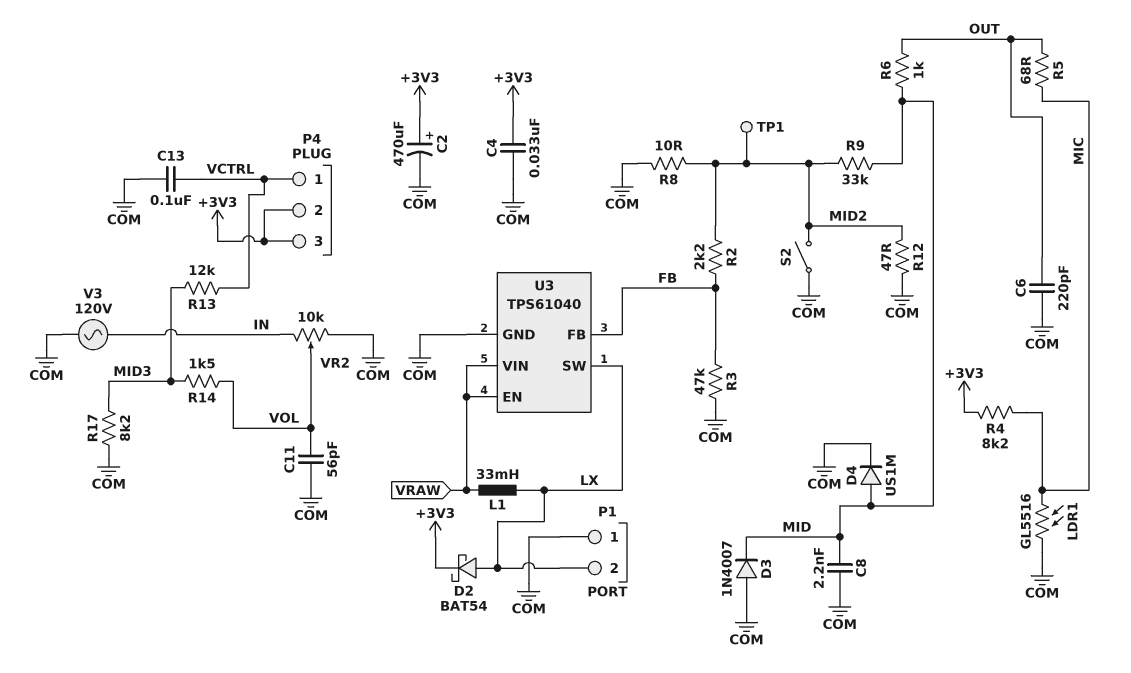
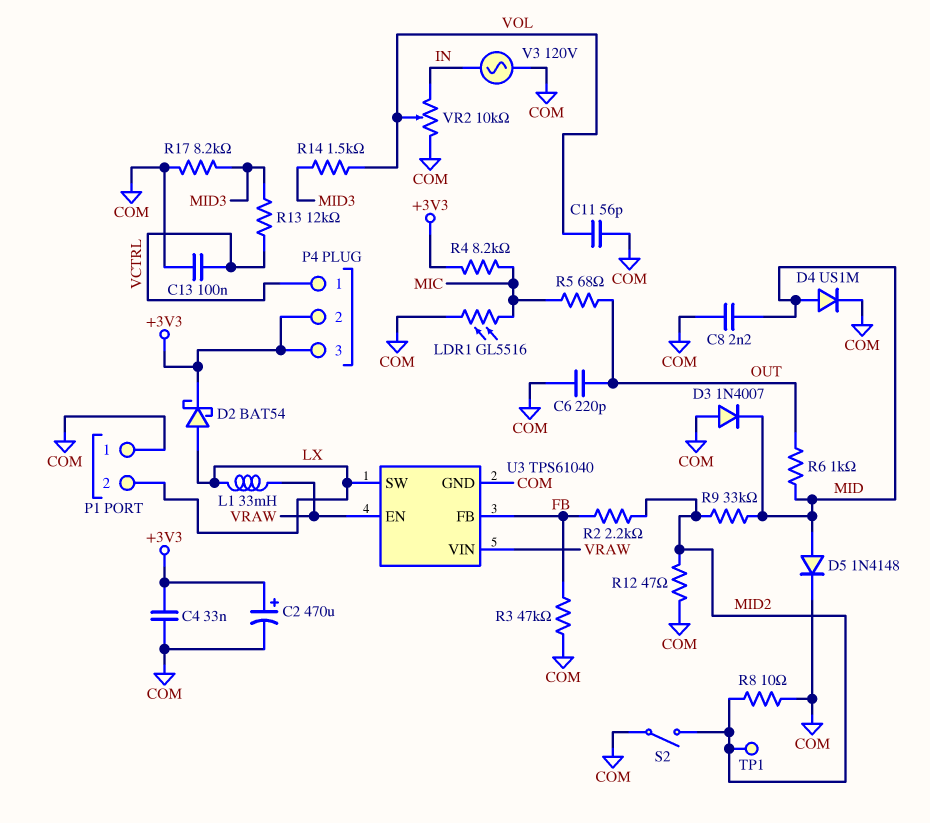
D5: none -> diode 1N4148 (A MID, K COM)

